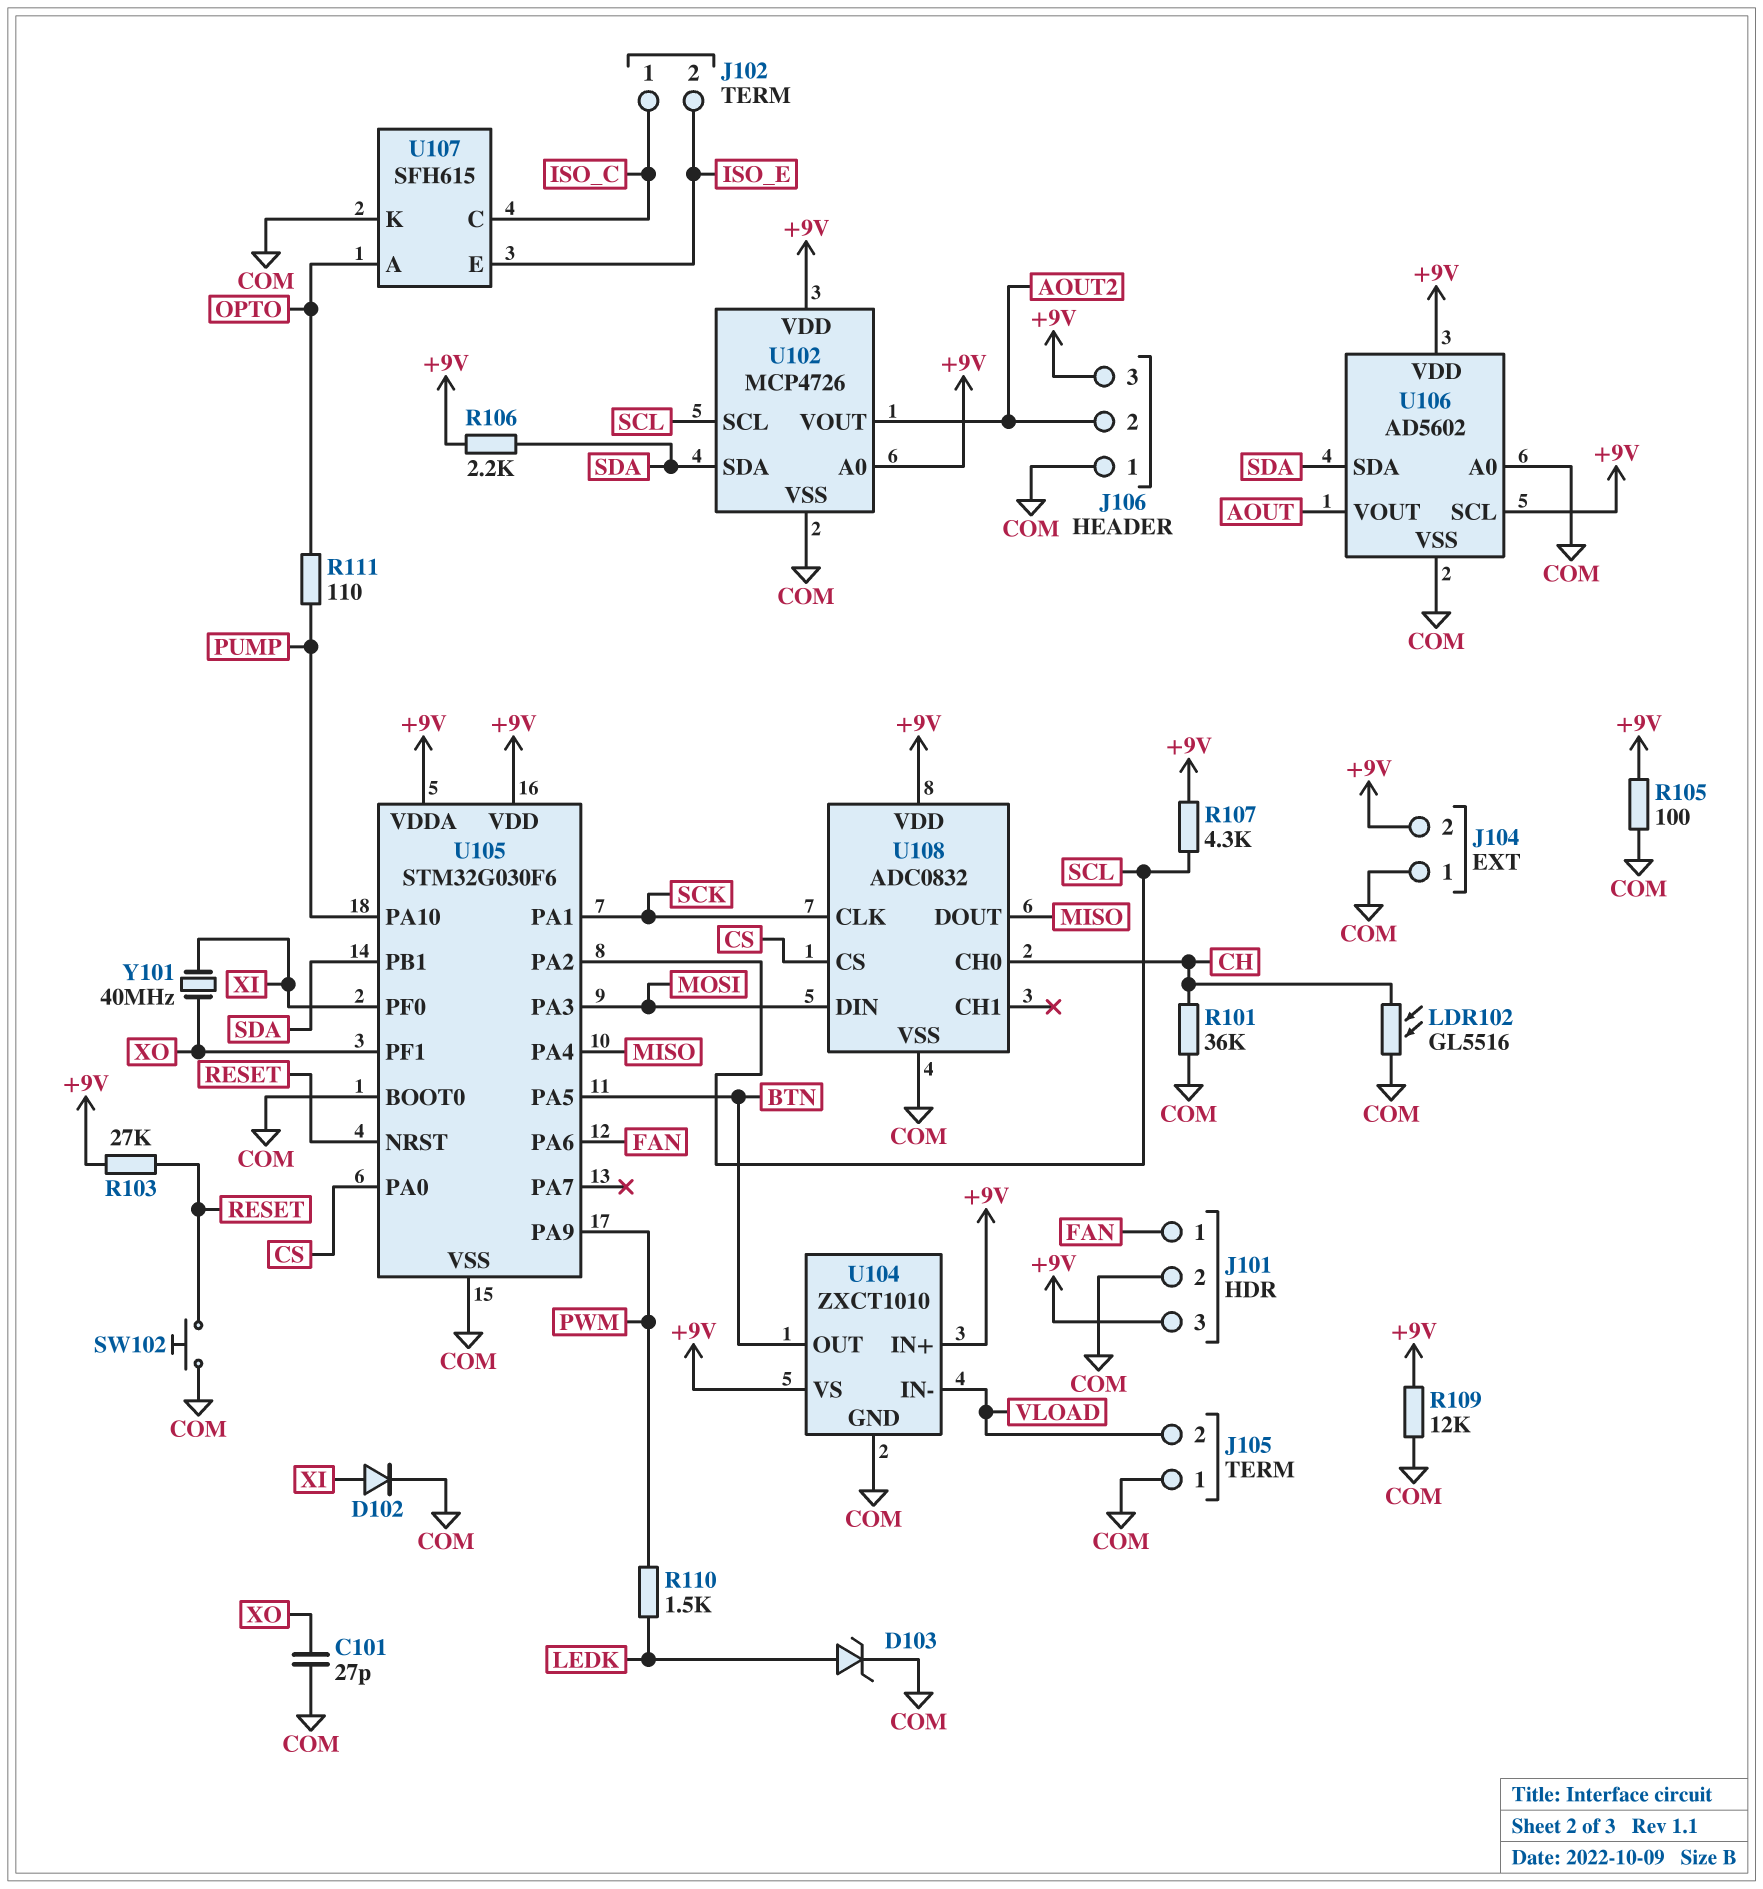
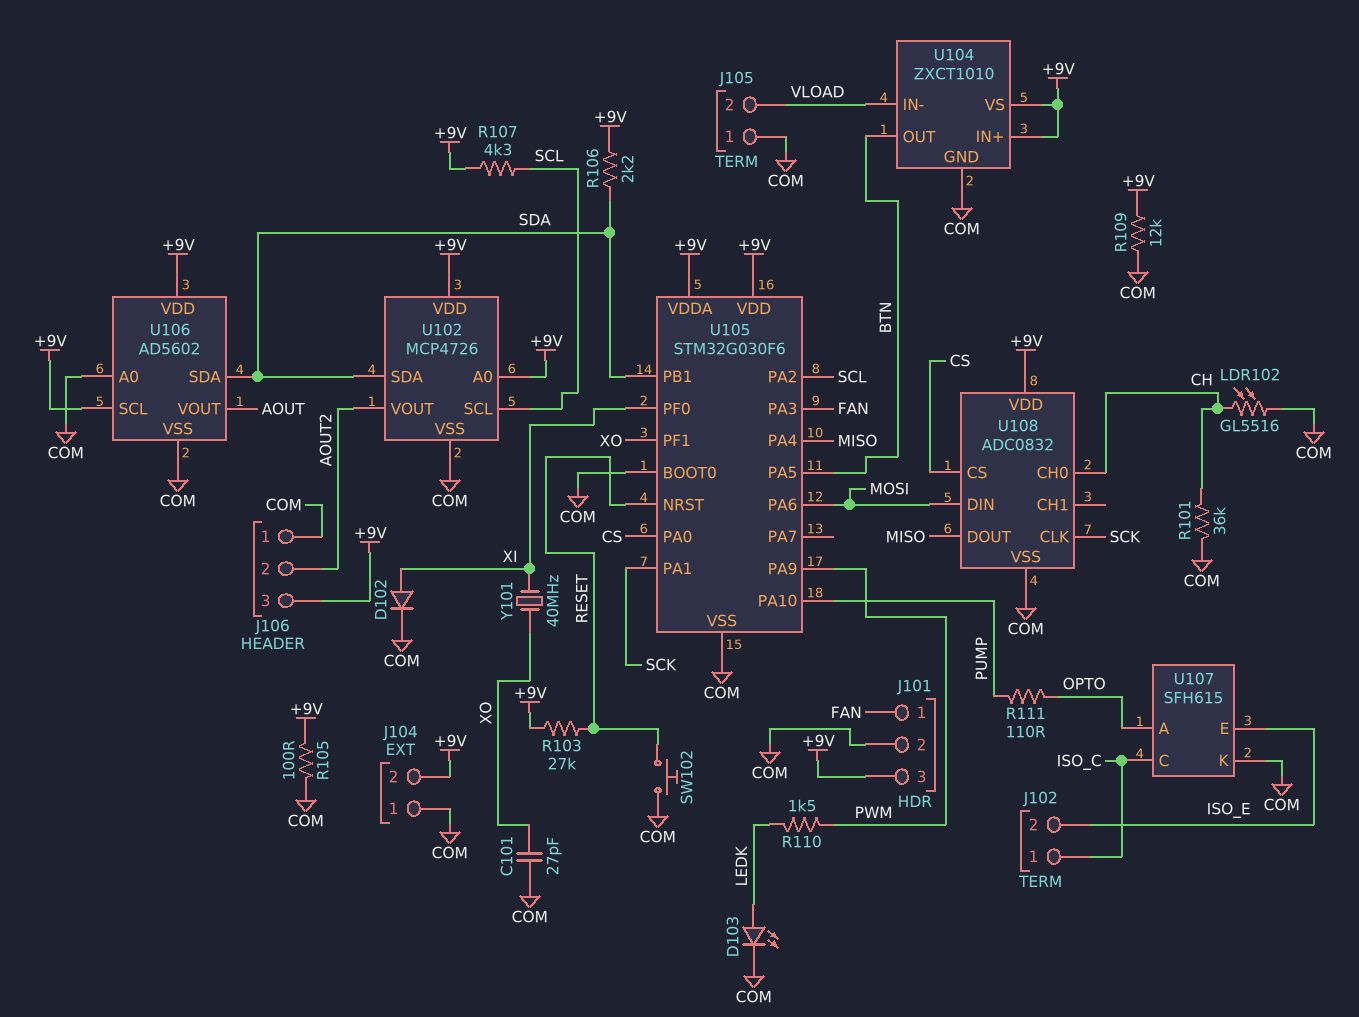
D103: zener (A LEDK, K COM) -> LED (A LEDK, K COM)
U105 pin PA3: MOSI -> FAN
U105 pin PA6: FAN -> MOSI

